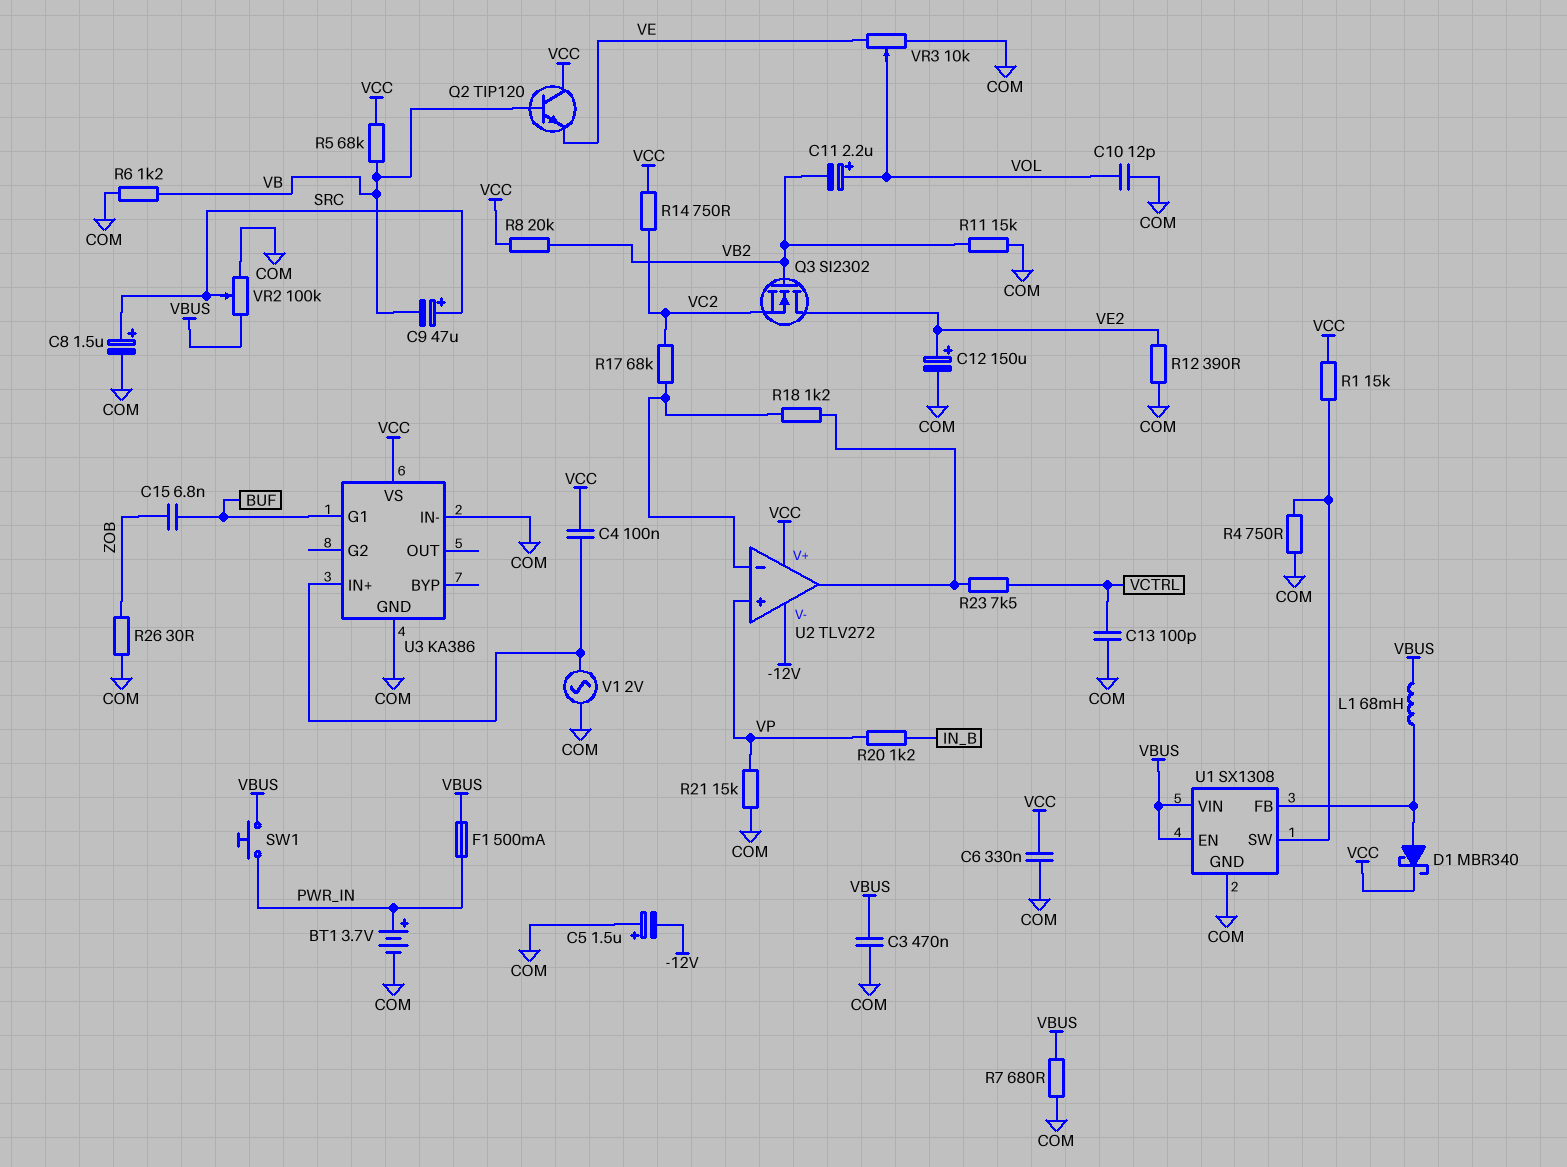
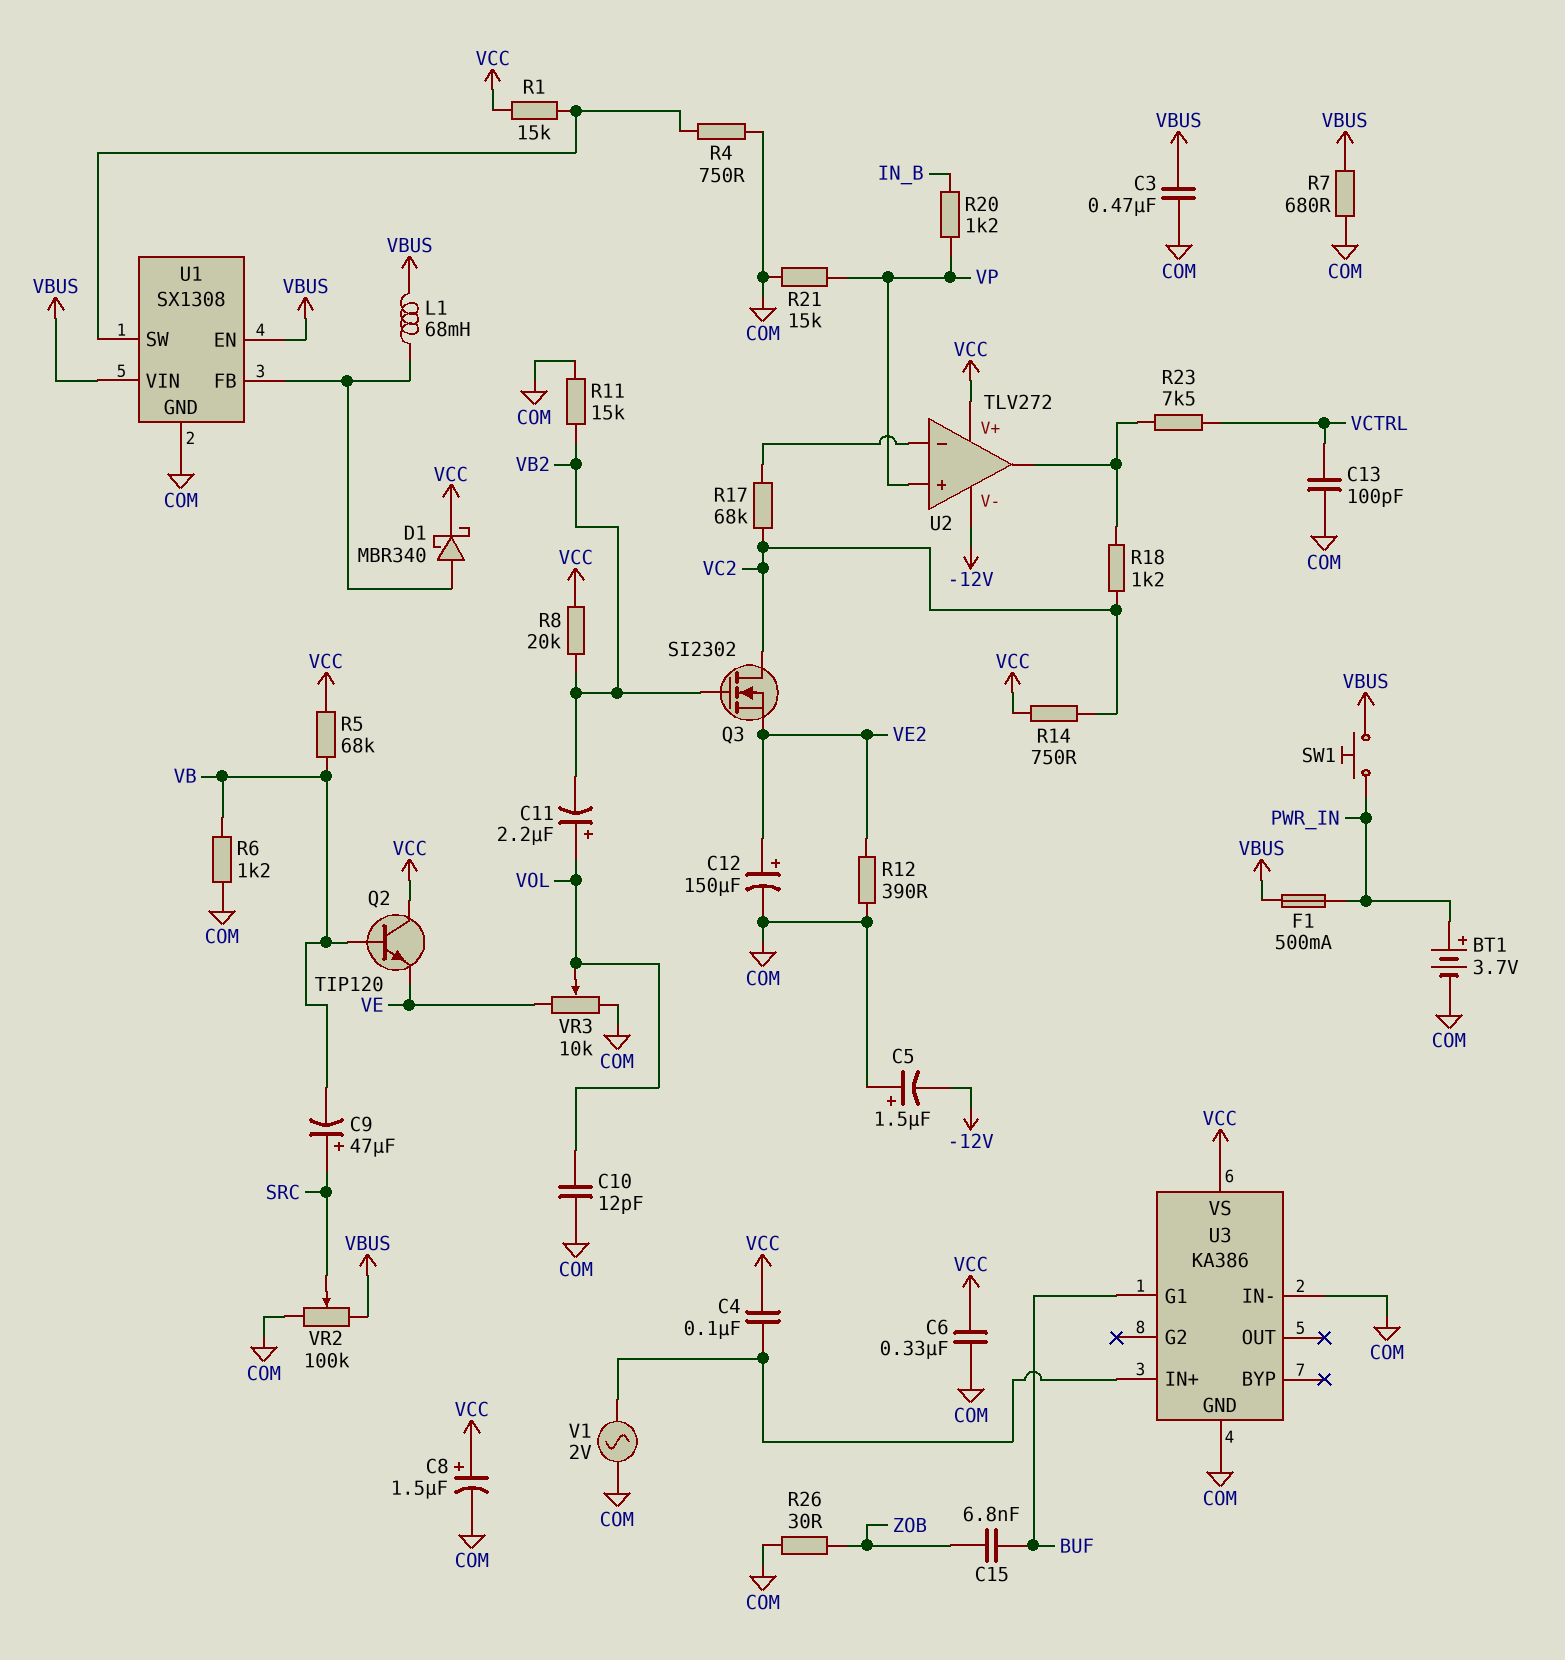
C8: 1.5uF (plus SRC, minus COM) -> 1.5uF (plus VCC, minus COM)
Q3: NMOS SI2302 (G VB2, D VE2, S VC2) -> NMOS SI2302 (G VB2, D VC2, S VE2)
R18: 1.2k (U2/in-, U2/out) -> 1.2k (U2/out, VC2)

